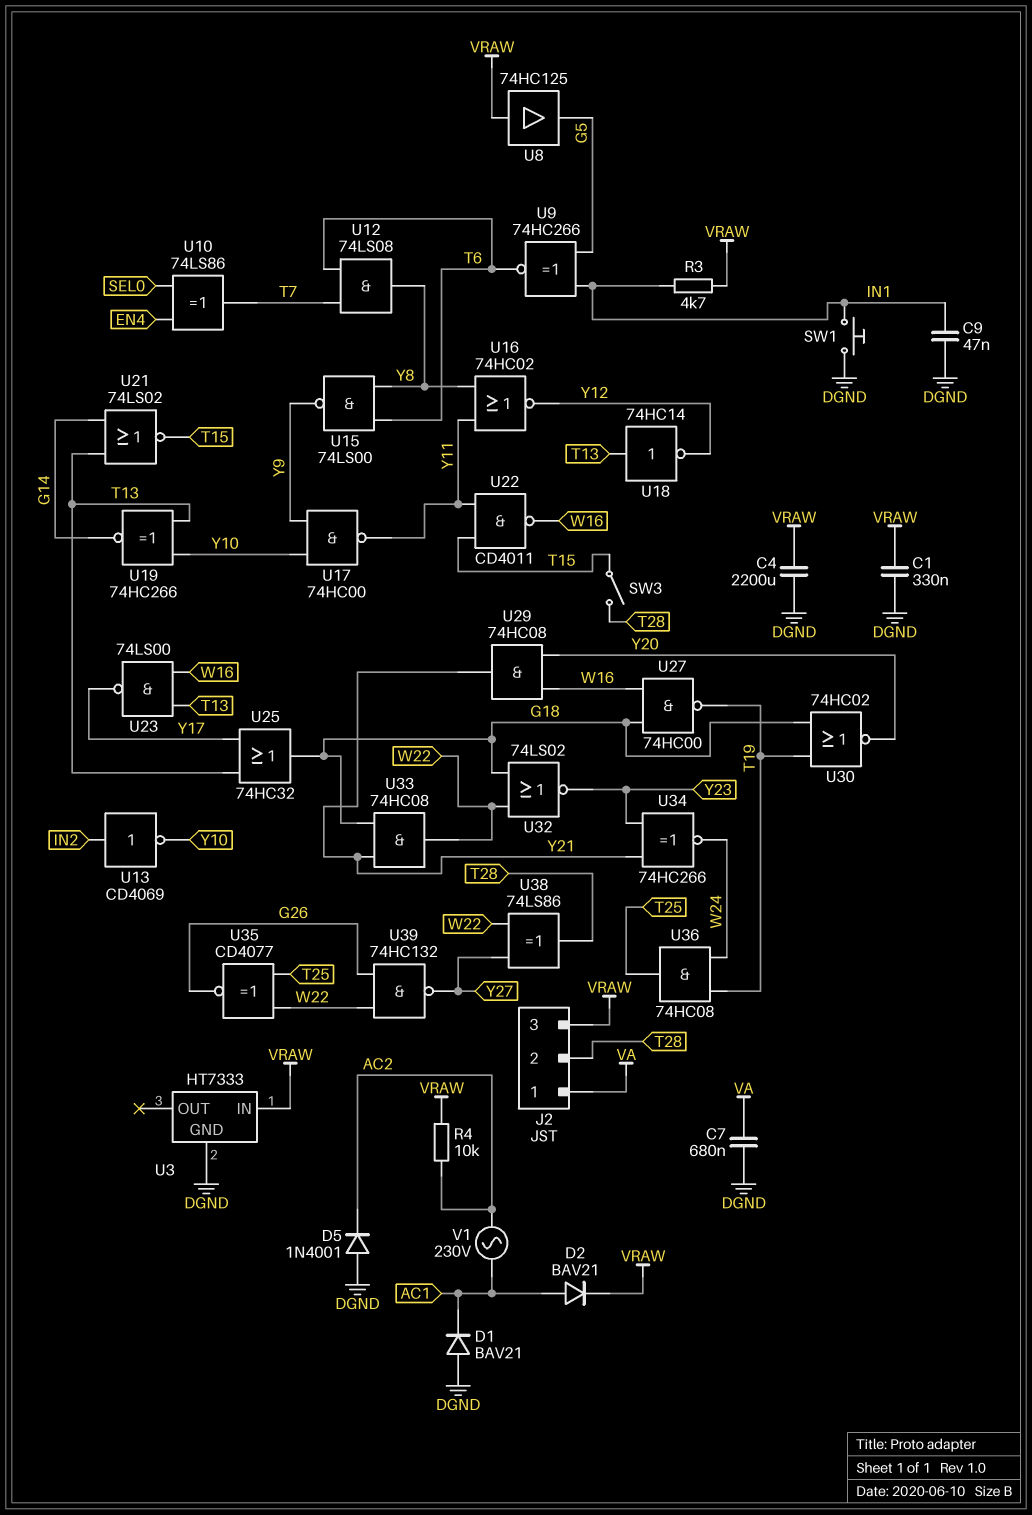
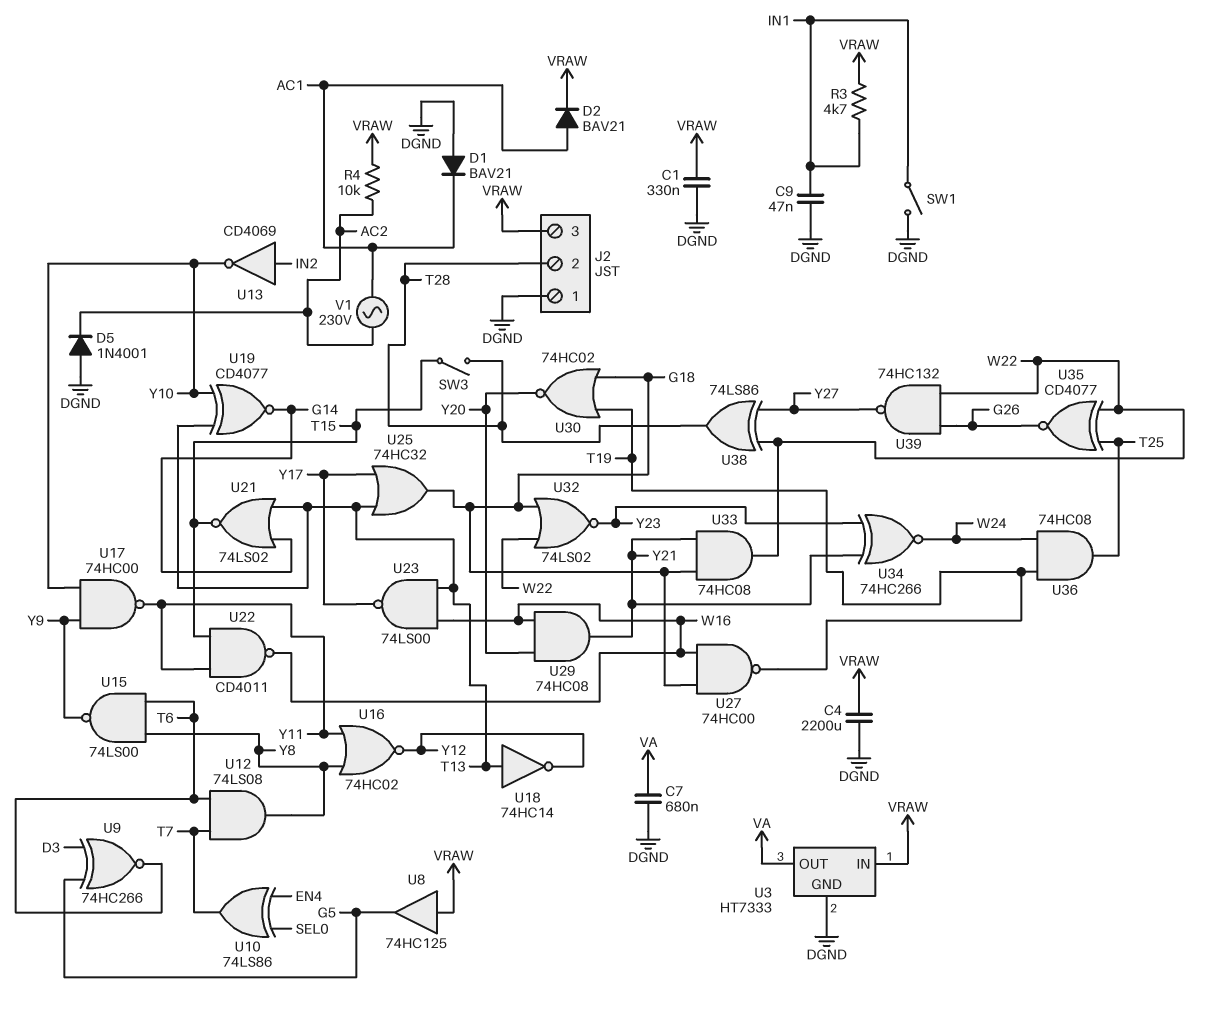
J2 pin 1: VA -> DGND
SW1: button (DGND, IN1) -> switch (DGND, IN1)
U3 pin OUT: none -> VA
U9: XNOR 74HC266 (in G5, in IN1, out T6) -> XNOR 74HC266 (in D3, in G5, out T6)
U19: XNOR 74HC266 (in T13, in Y10, out G14) -> XNOR CD4077 (in T13, in Y10, out G14)

